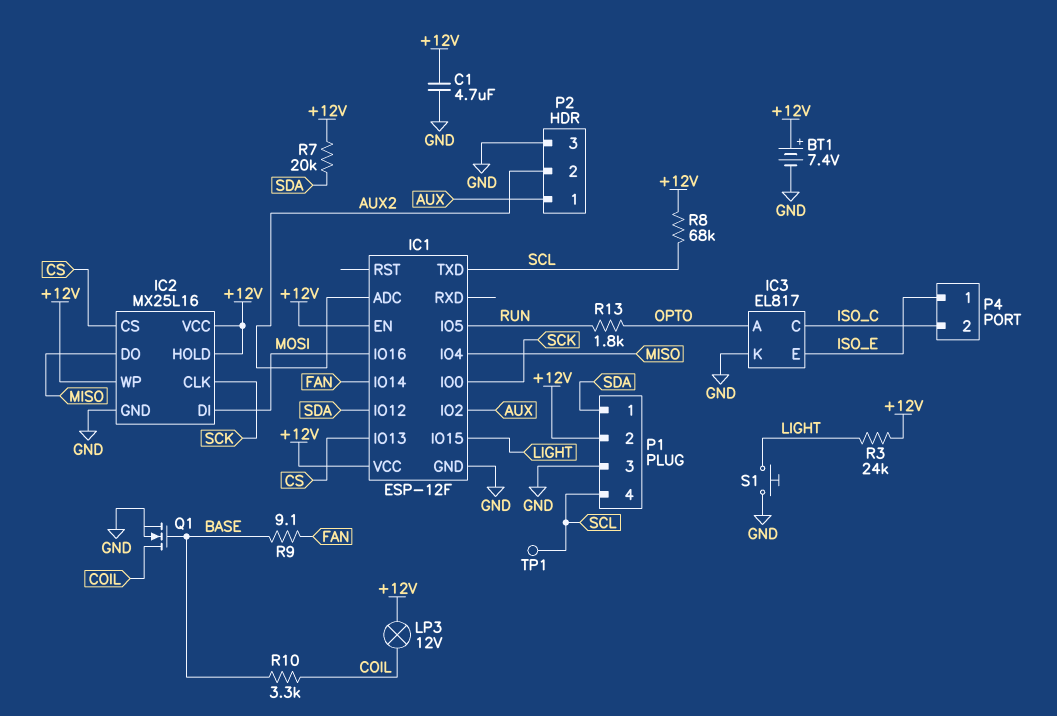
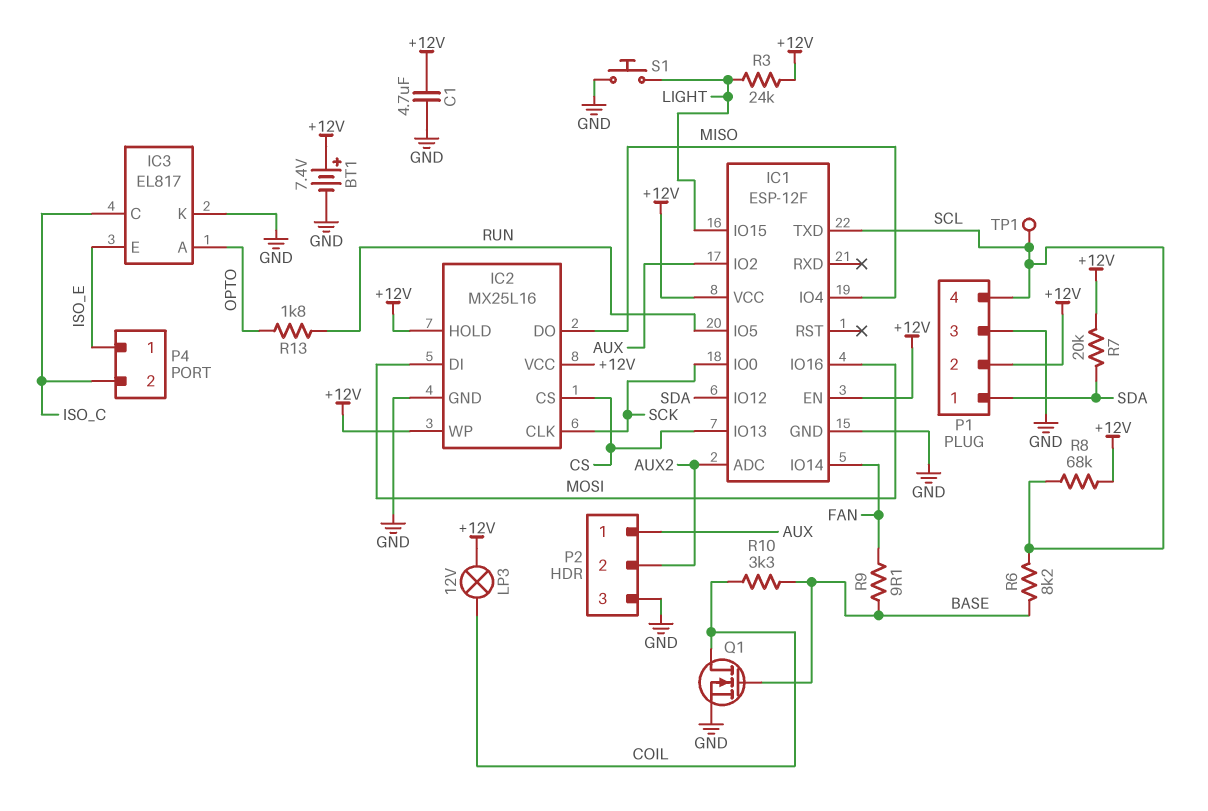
R6: none -> 8.2k (BASE, SCL)

